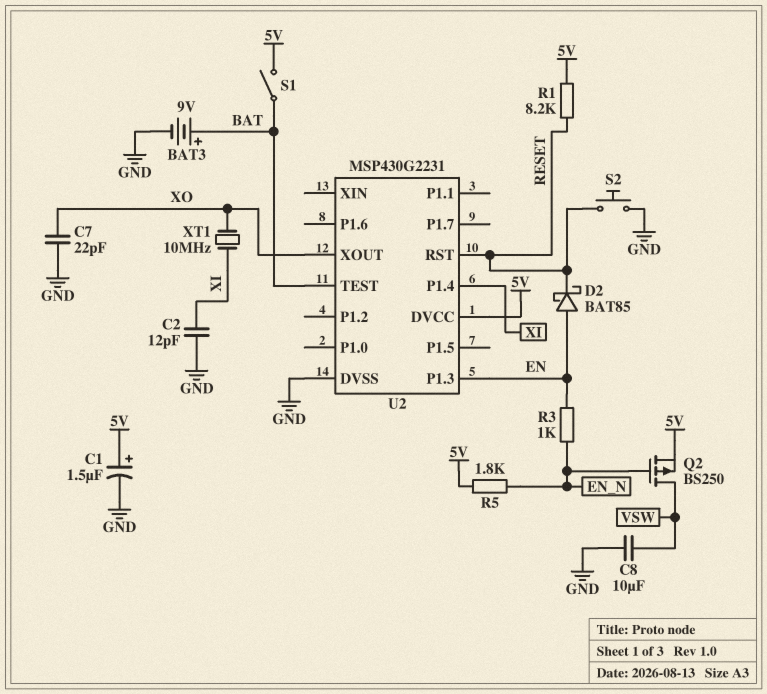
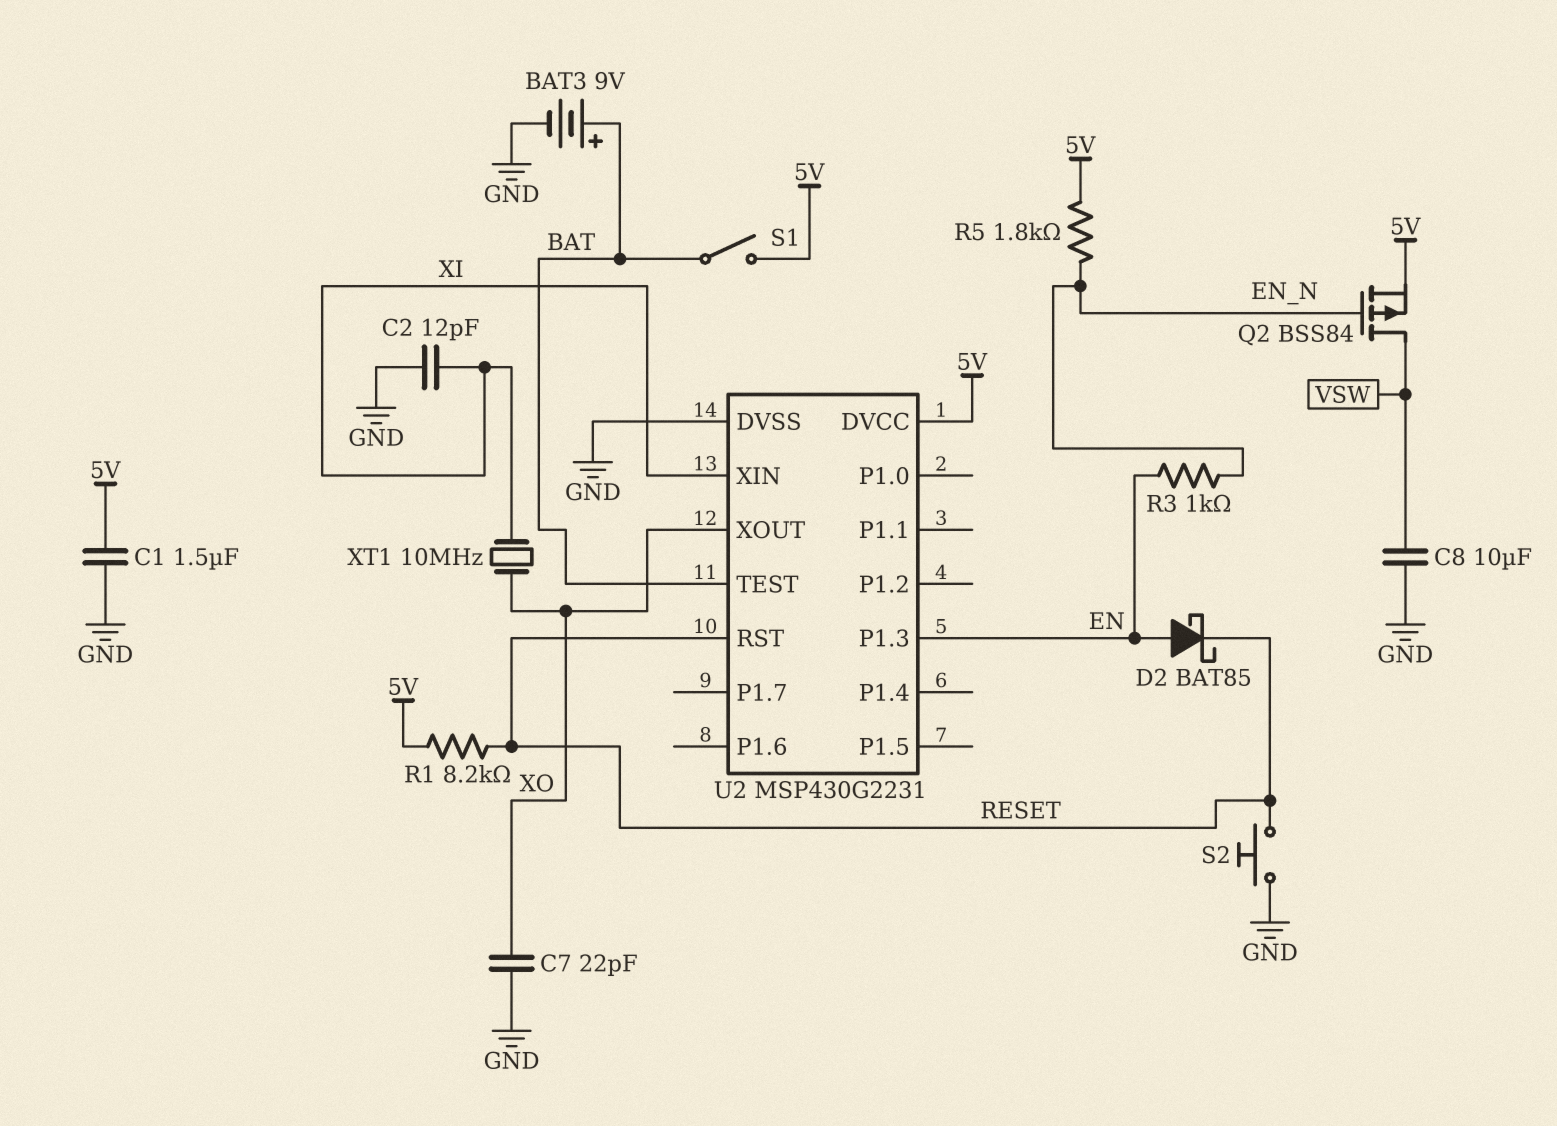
C1: 1.5uF (plus 5V, minus GND) -> 1.5uF (5V, GND)
Q2: PMOS BS250 (G EN_N, D VSW, S 5V) -> PMOS BSS84 (G EN_N, D VSW, S 5V)
U2 pin P1.4: XI -> none
U2 pin XIN: none -> XI

